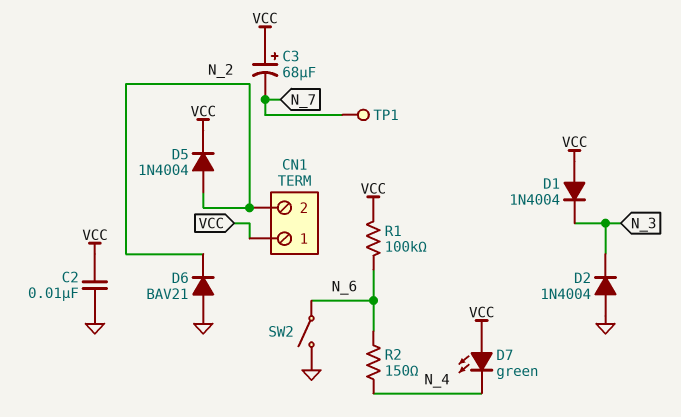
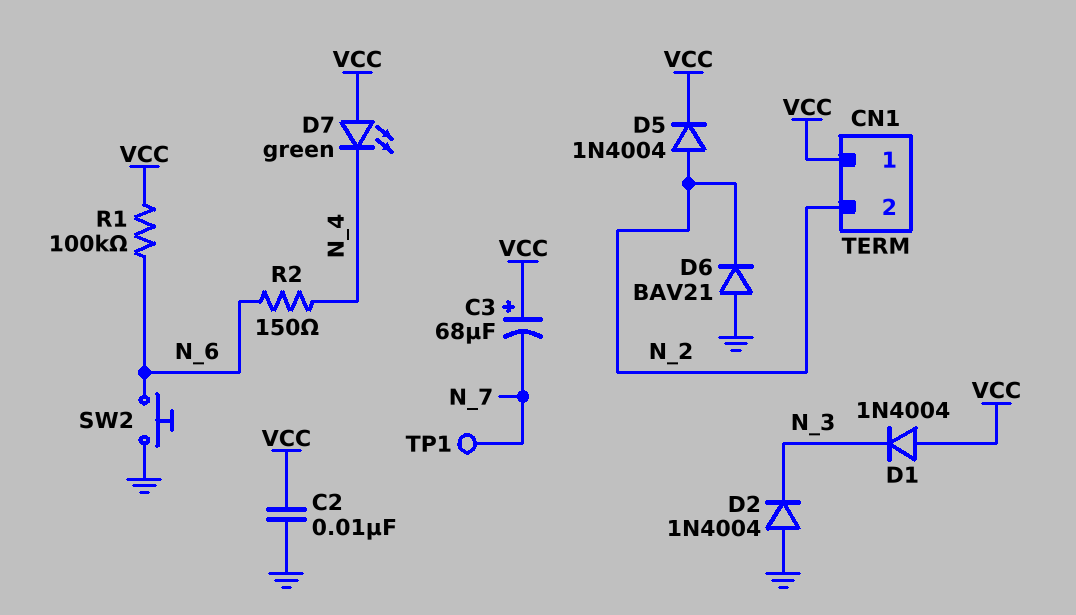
SW2: switch (GND, N_6) -> button (GND, N_6)

